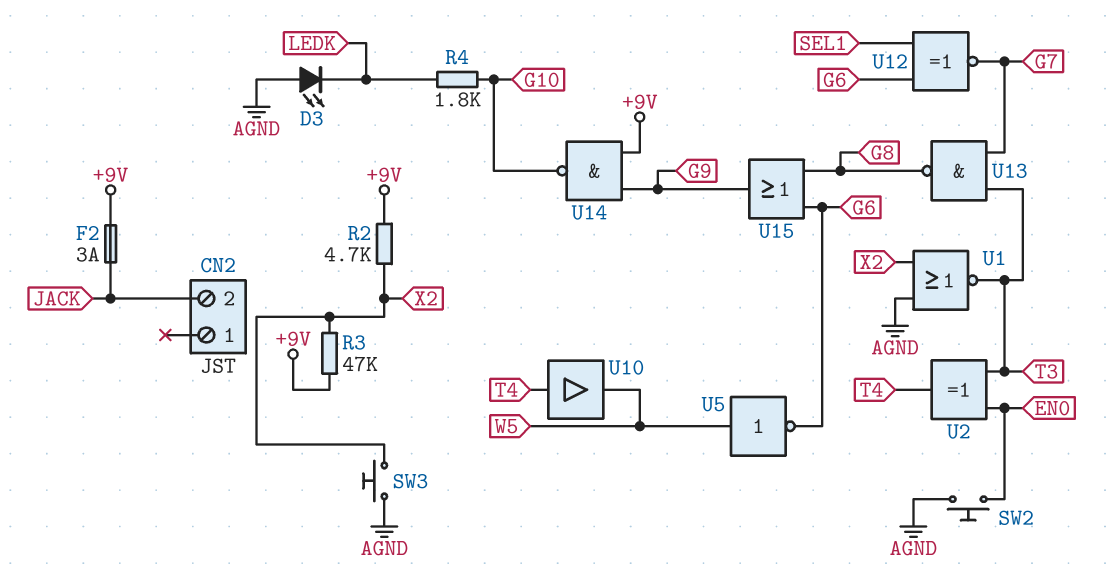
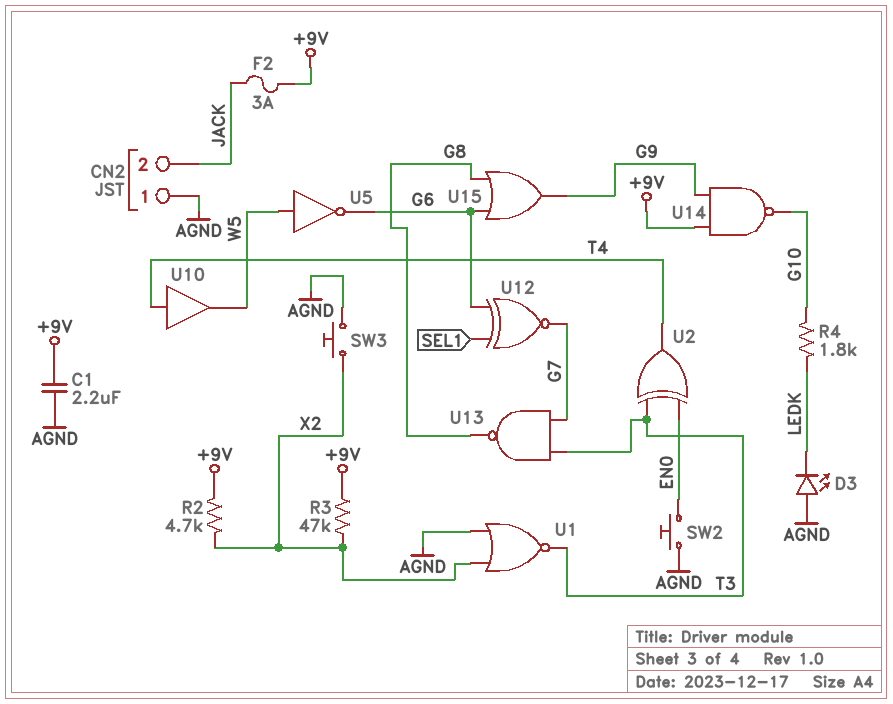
C1: none -> 2.2uF (+9V, AGND)
CN2 pin 1: none -> AGND

